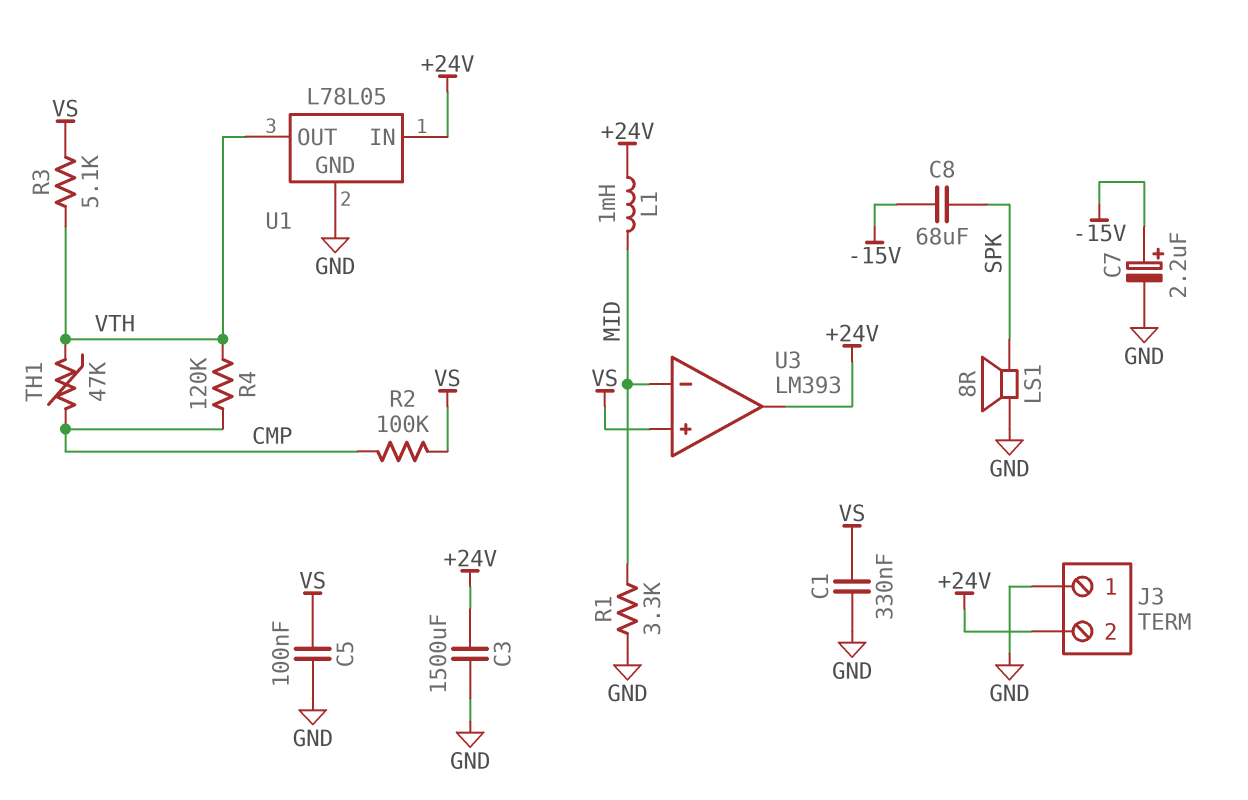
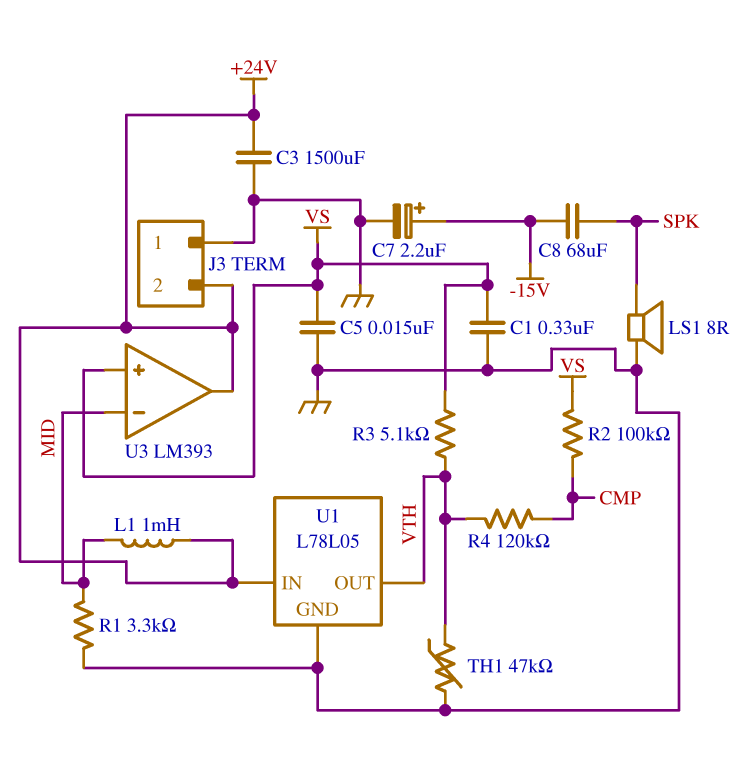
C5: 100nF (GND, VS) -> 15nF (GND, VS)
TH1: 47k (CMP, VTH) -> 47k (GND, VTH)

